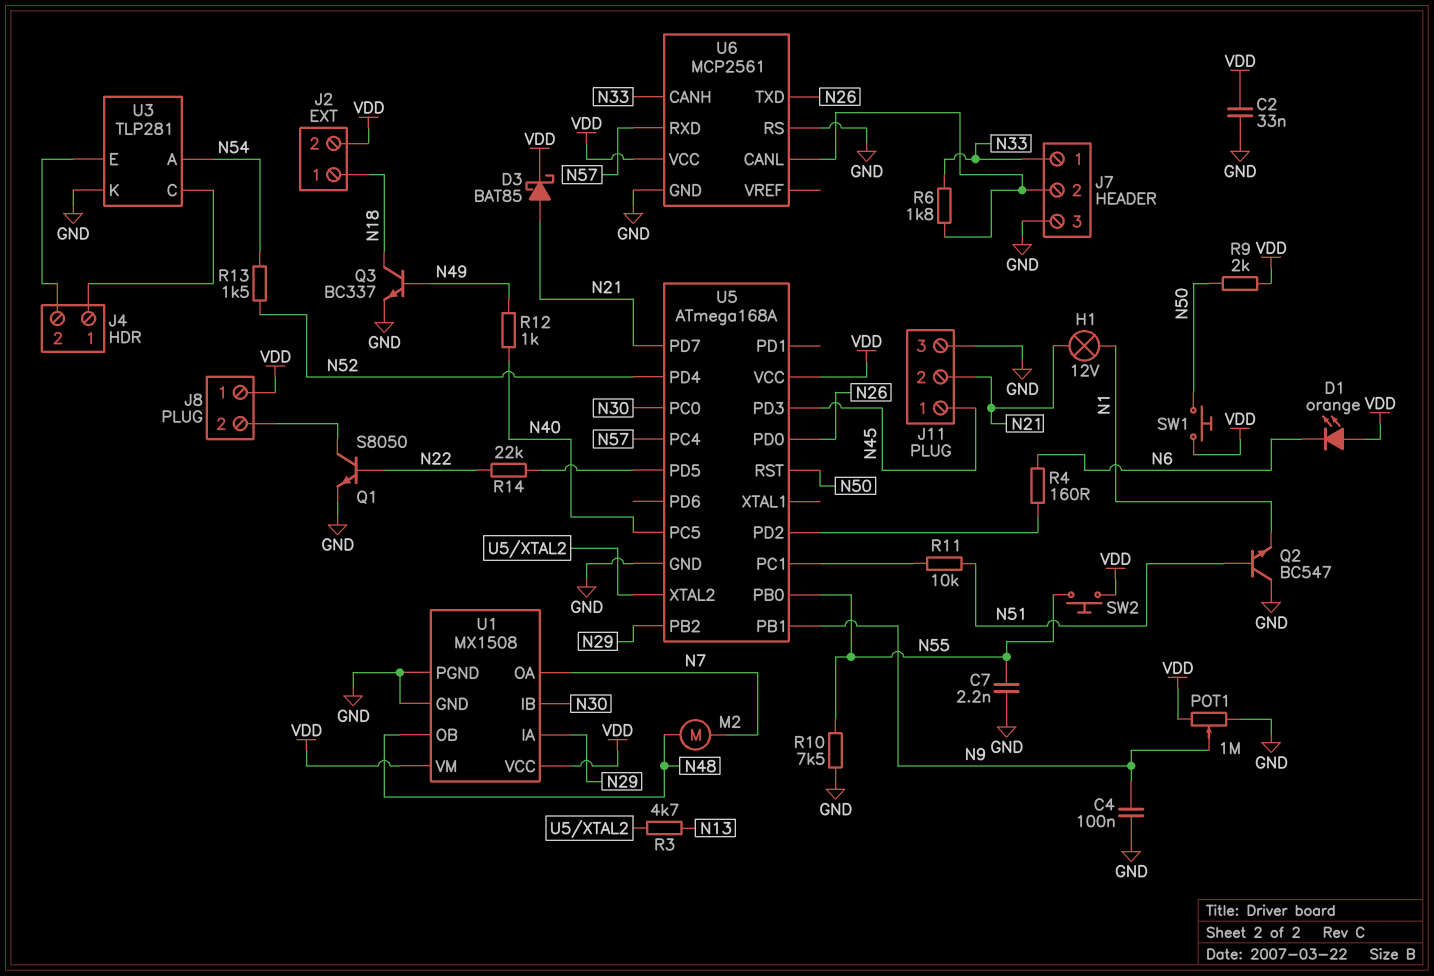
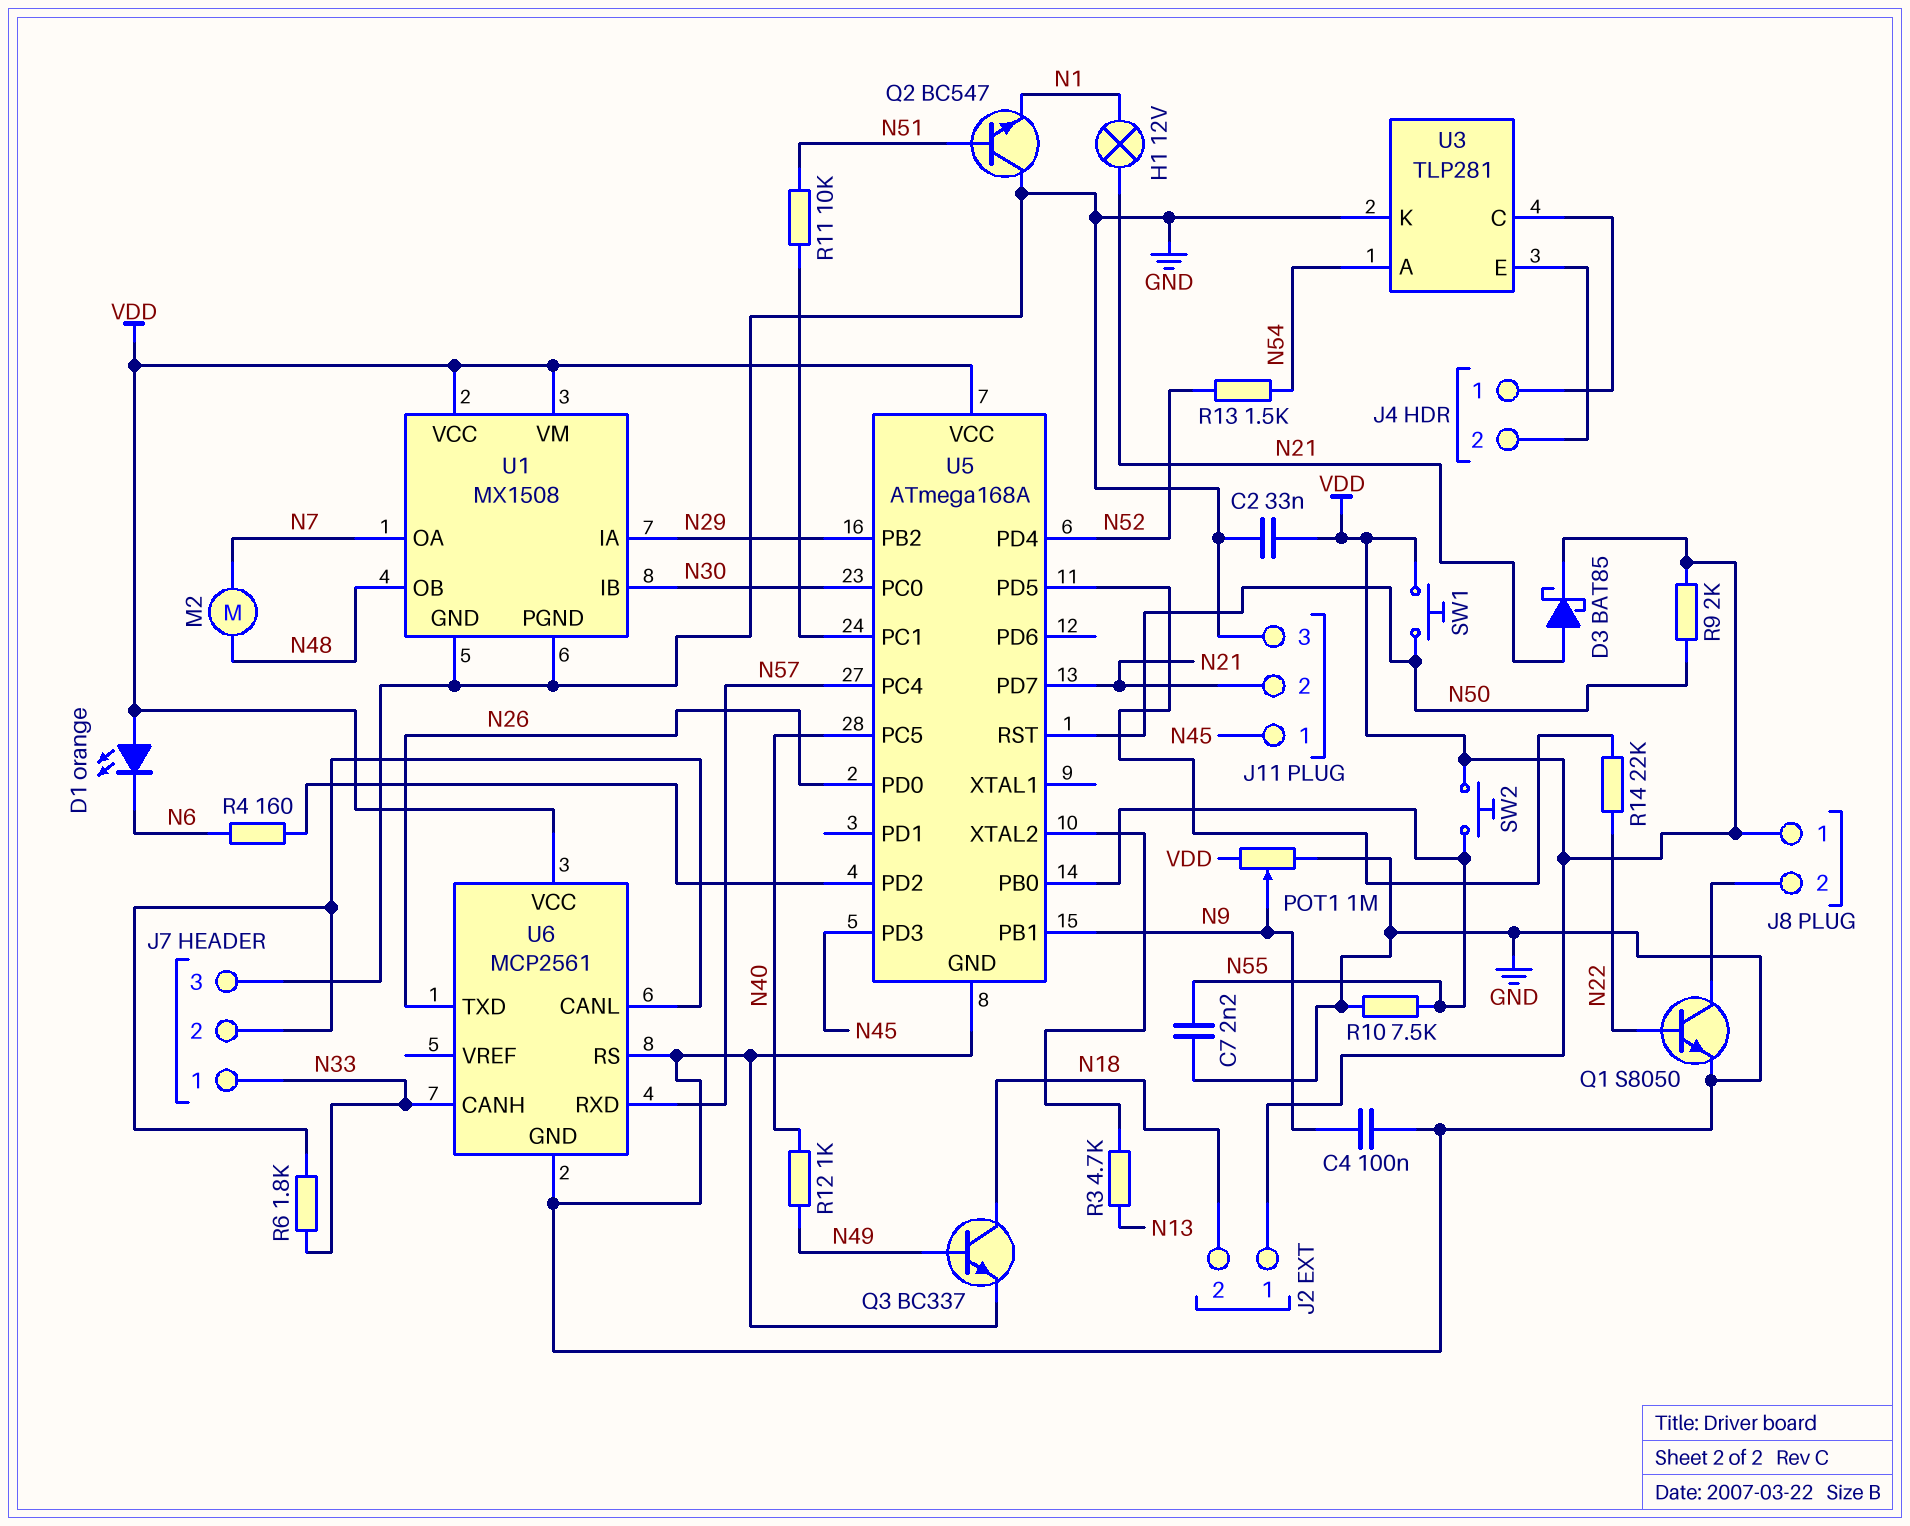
J2 pin 1: N18 -> VDD
J2 pin 2: VDD -> N18

